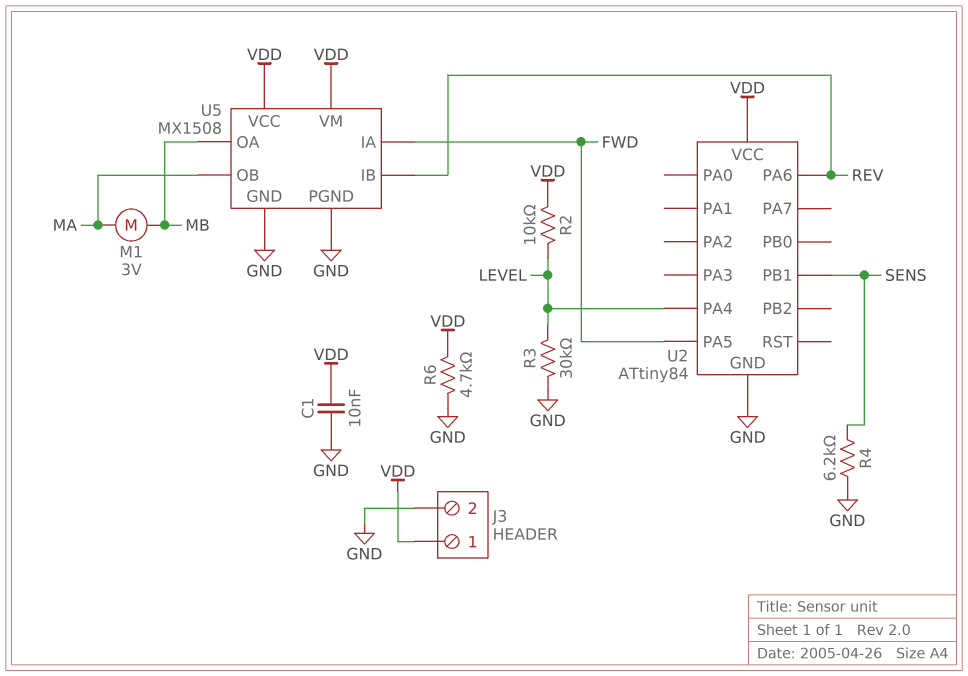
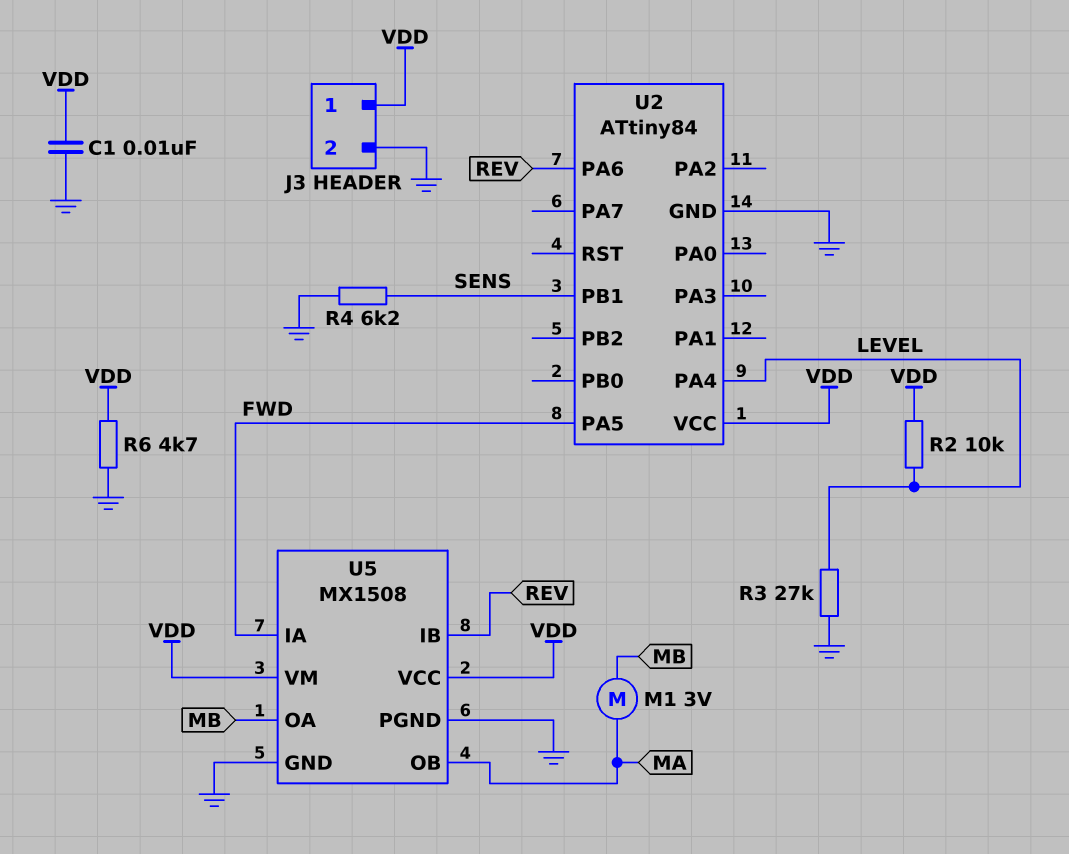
R3: 30k (GND, LEVEL) -> 27k (GND, LEVEL)

